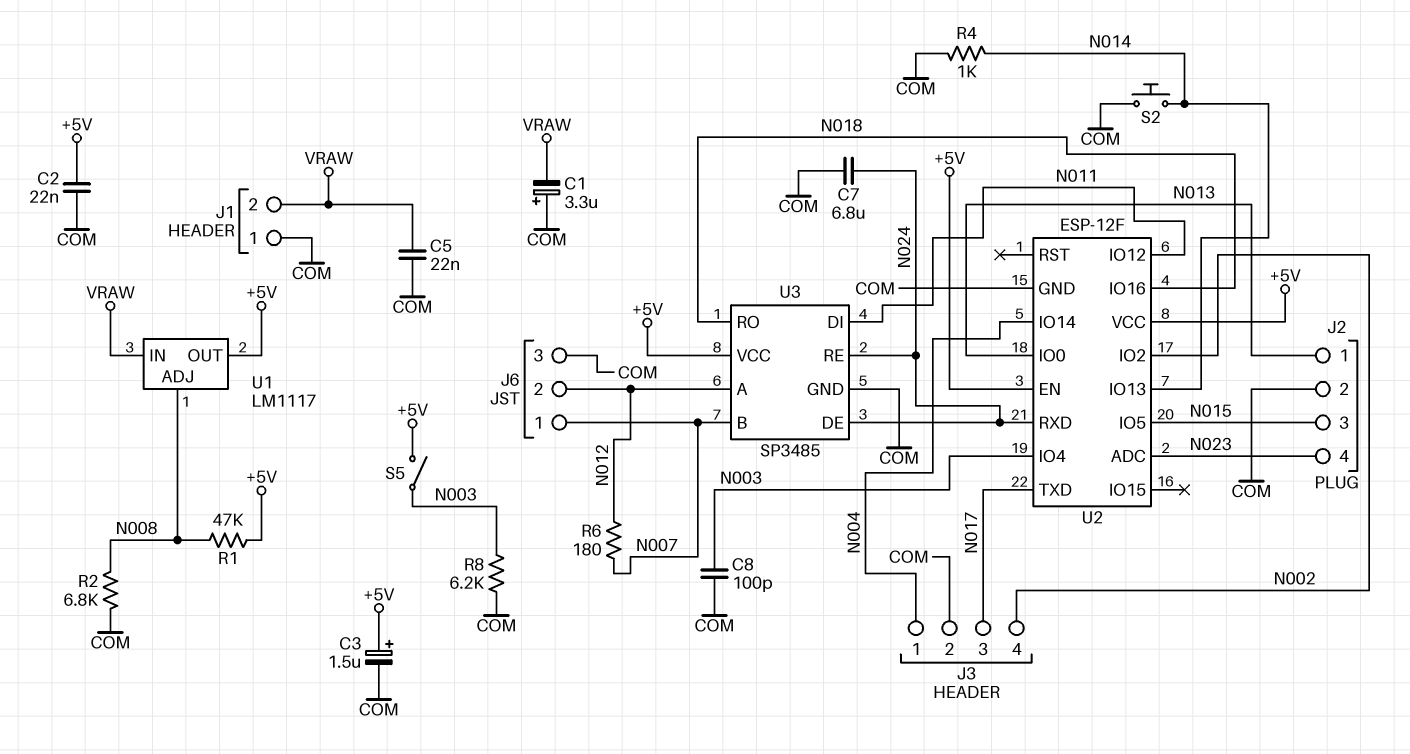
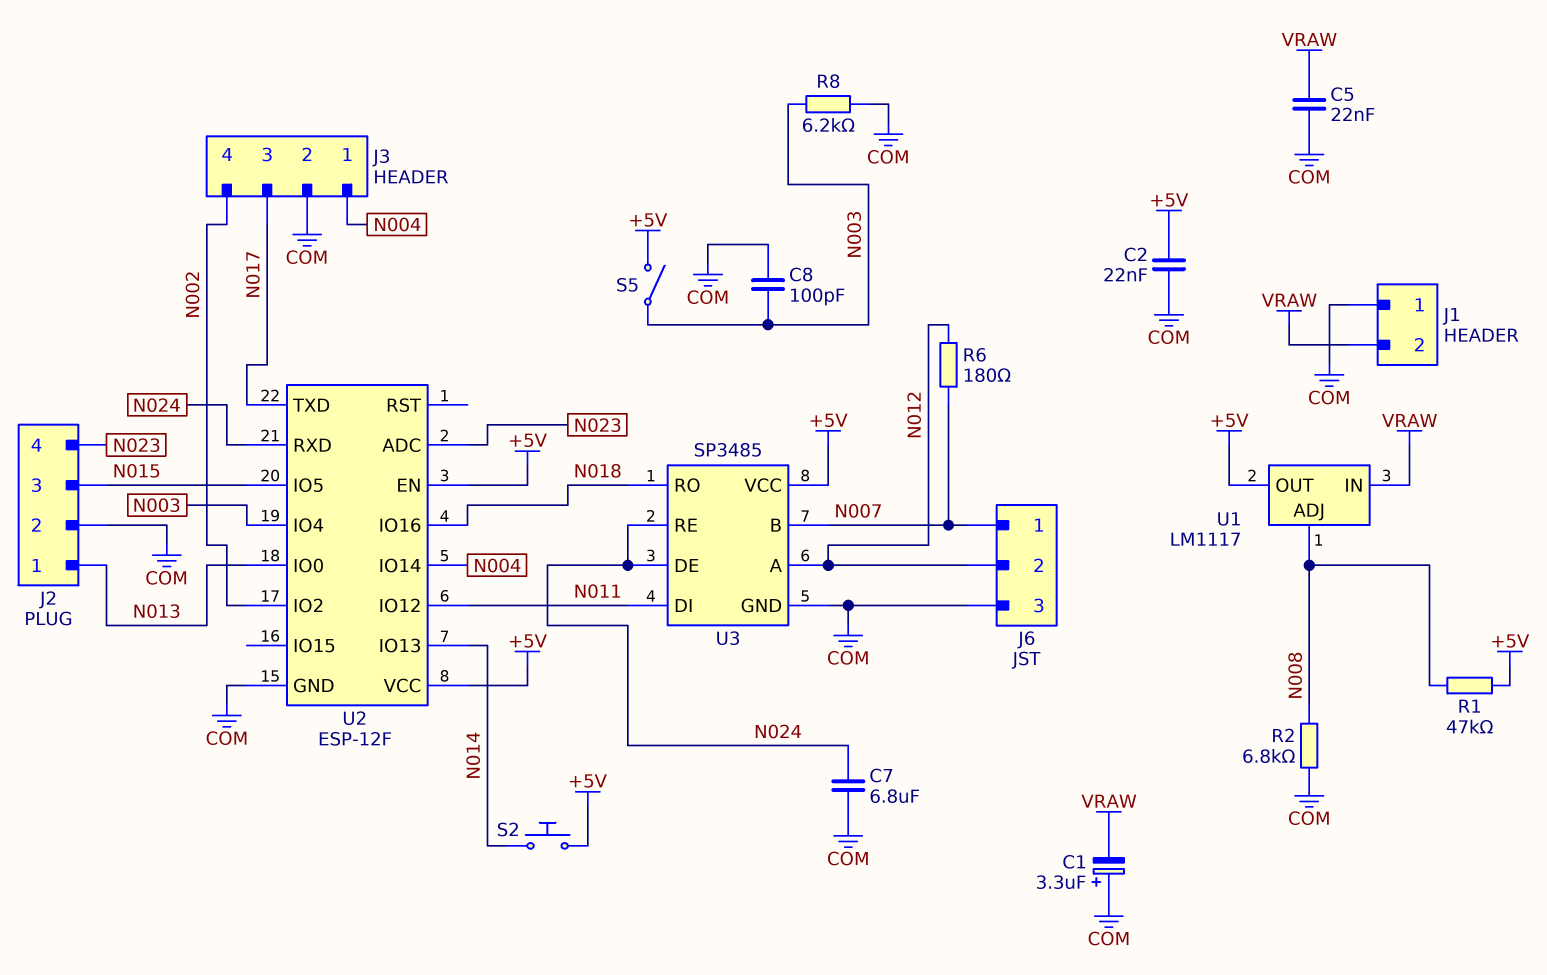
C3: 1.5uF (plus +5V, minus COM) -> none
R4: 1k (COM, N014) -> none
S2: button (COM, N014) -> button (+5V, N014)

